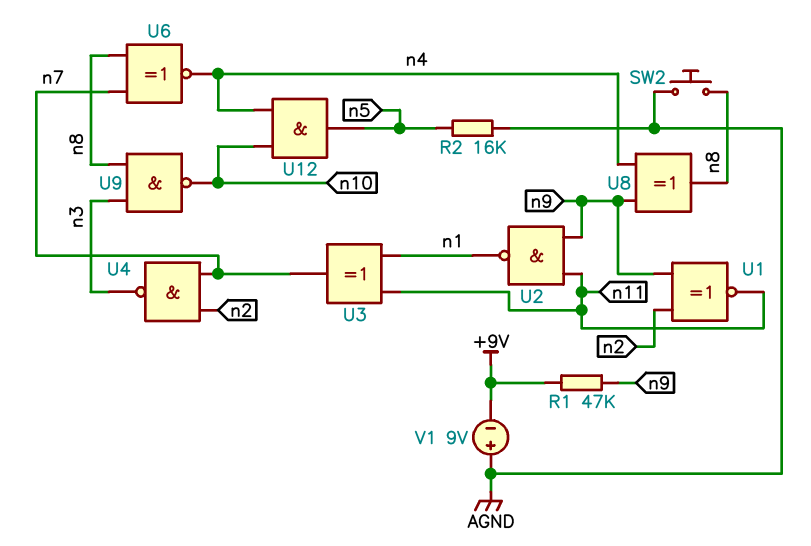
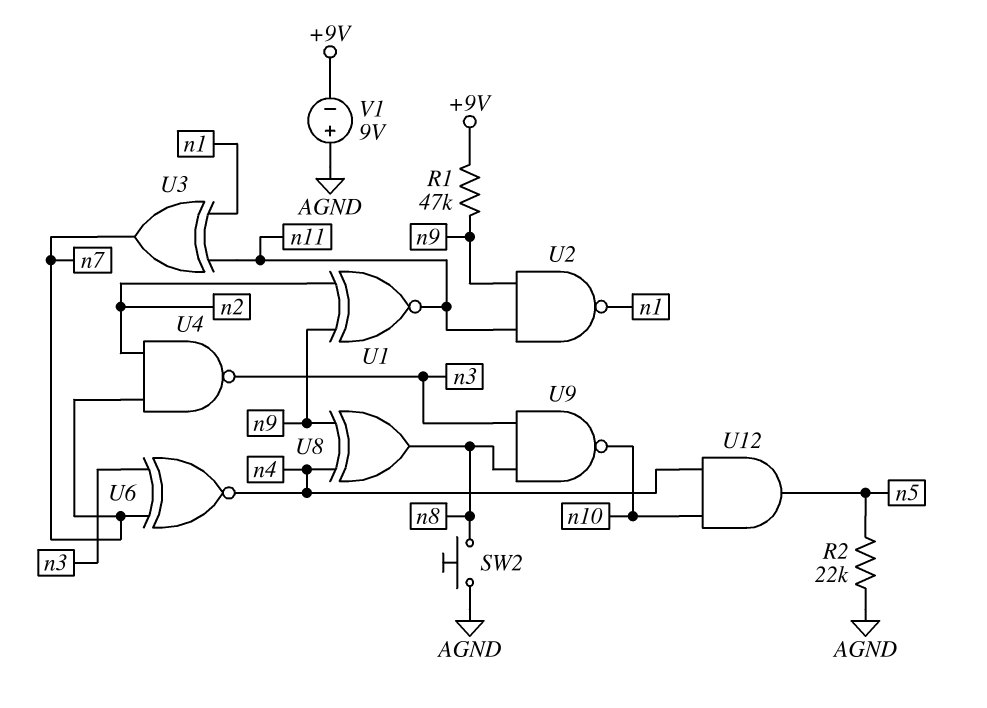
R2: 16k (AGND, n5) -> 22k (AGND, n5)
U6: XNOR (in n7, in n8, out n4) -> XNOR (in n3, in n7, out n4)

